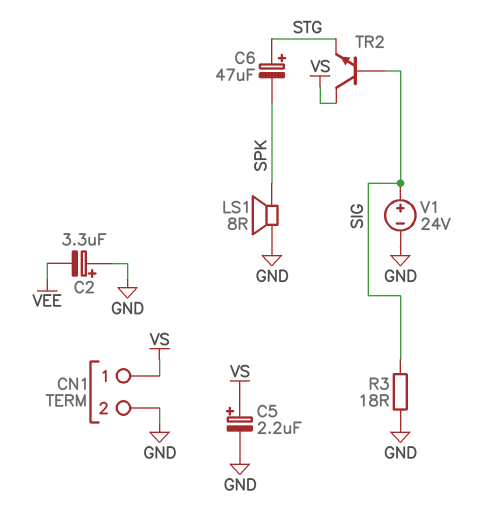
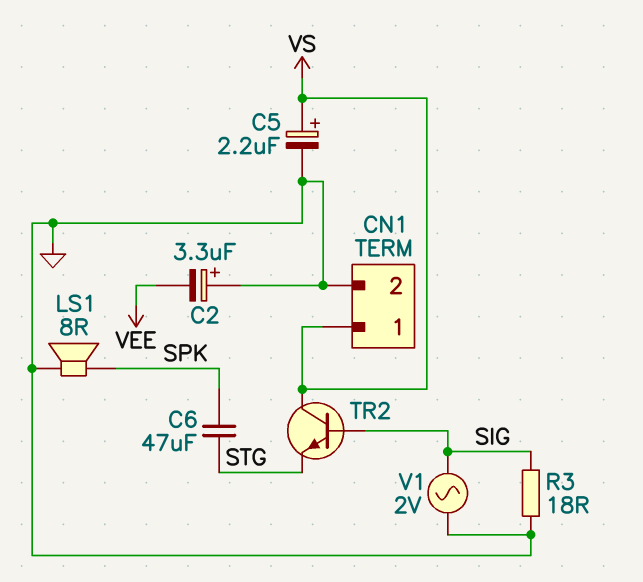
C6: 47uF (plus STG, minus SPK) -> 47uF (SPK, STG)
V1: 24V (plus SIG, minus GND) -> AC 2V (GND, SIG)

